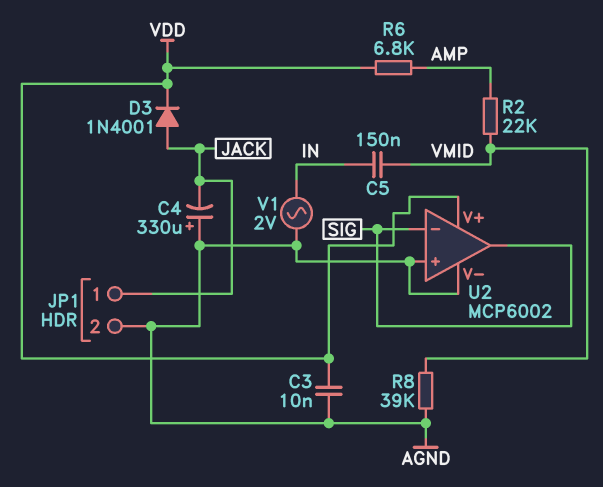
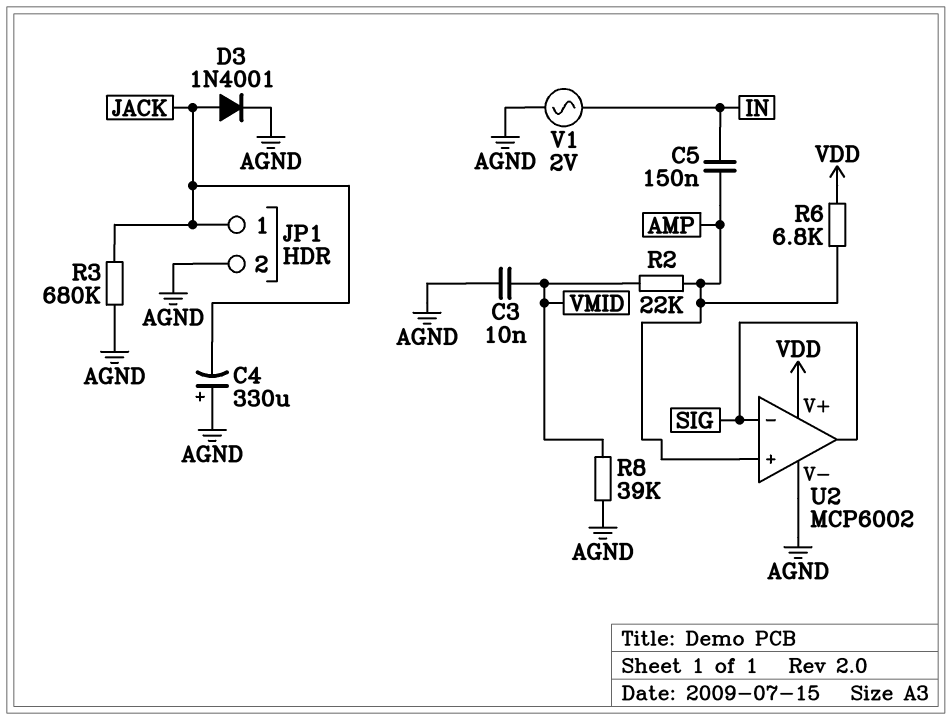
C3: 10nF (AGND, VDD) -> 10nF (AGND, VMID)
C5: 150nF (IN, VMID) -> 150nF (AMP, IN)
D3: diode 1N4001 (A JACK, K VDD) -> diode 1N4001 (A JACK, K AGND)
R3: none -> 680k (AGND, JACK)
U2 pin in+: AGND -> AMP

